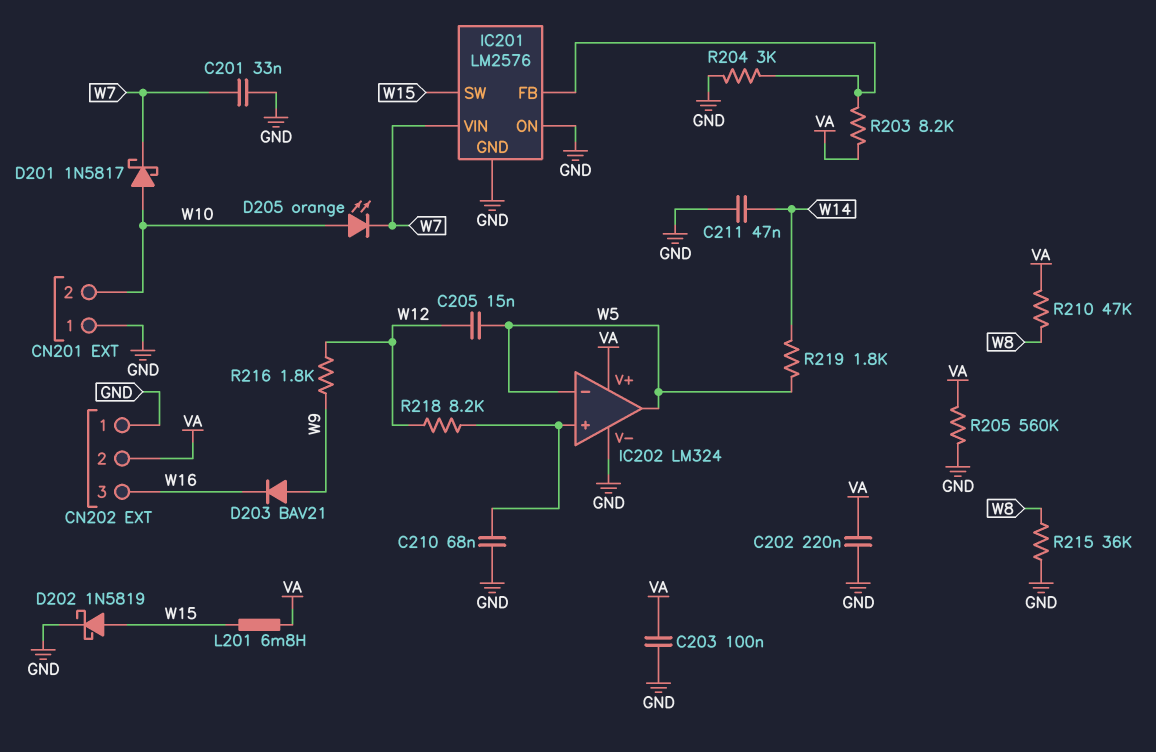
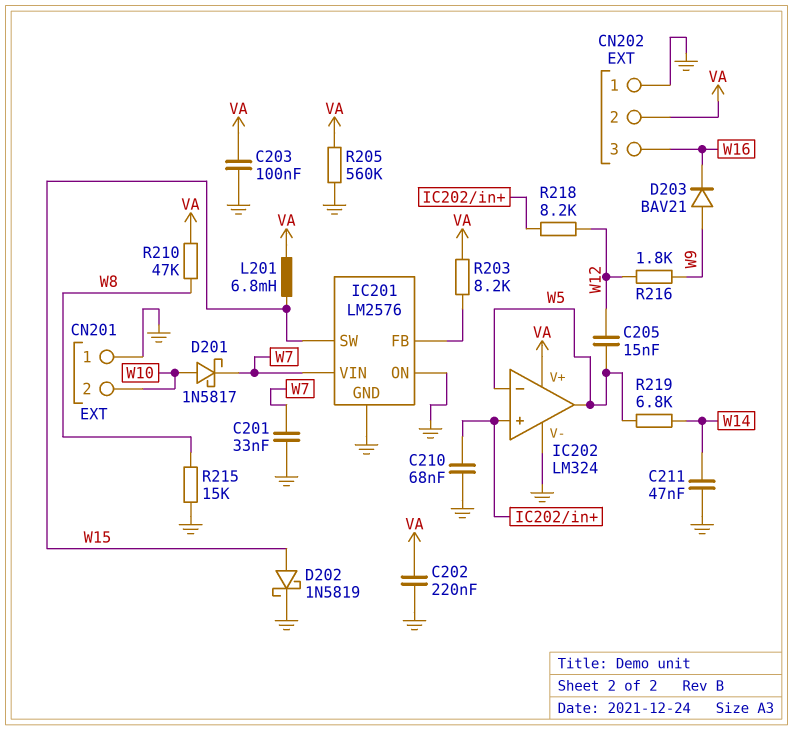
D205: LED orange (A W10, K W7) -> none
R204: 3k (GND, IC201/FB) -> none
R215: 36k (GND, W8) -> 15k (GND, W8)
R219: 1.8k (W5, W14) -> 6.8k (W5, W14)

